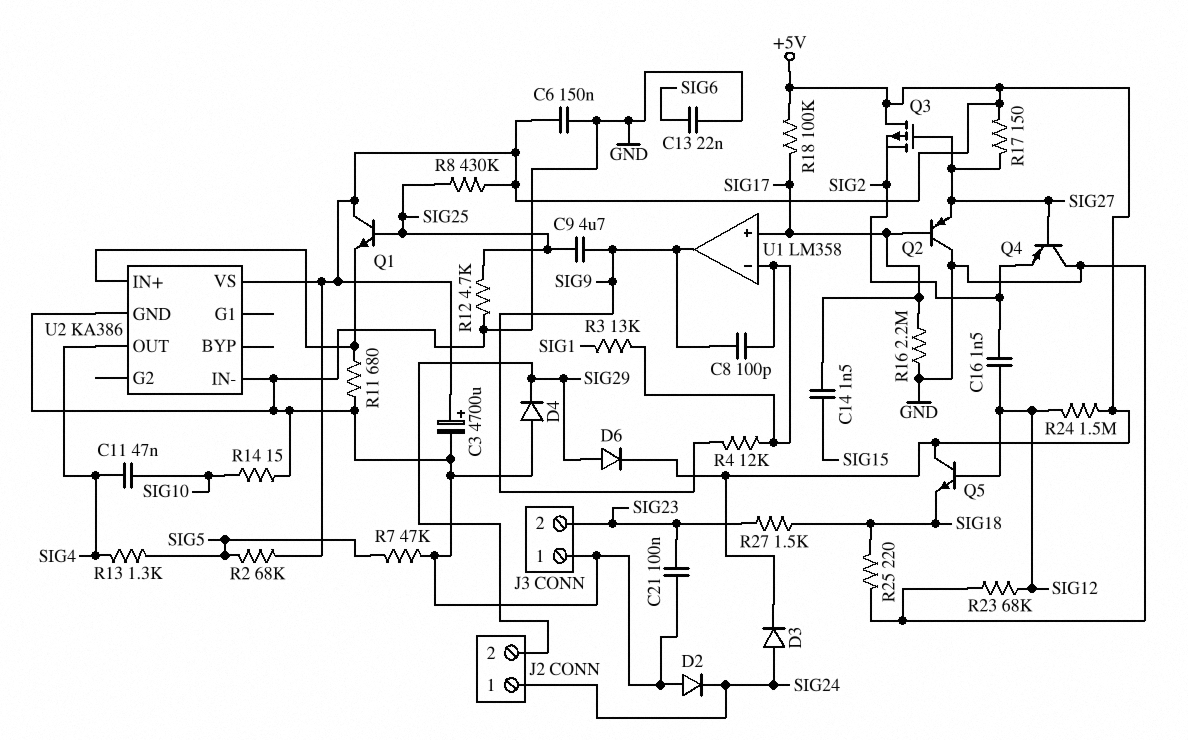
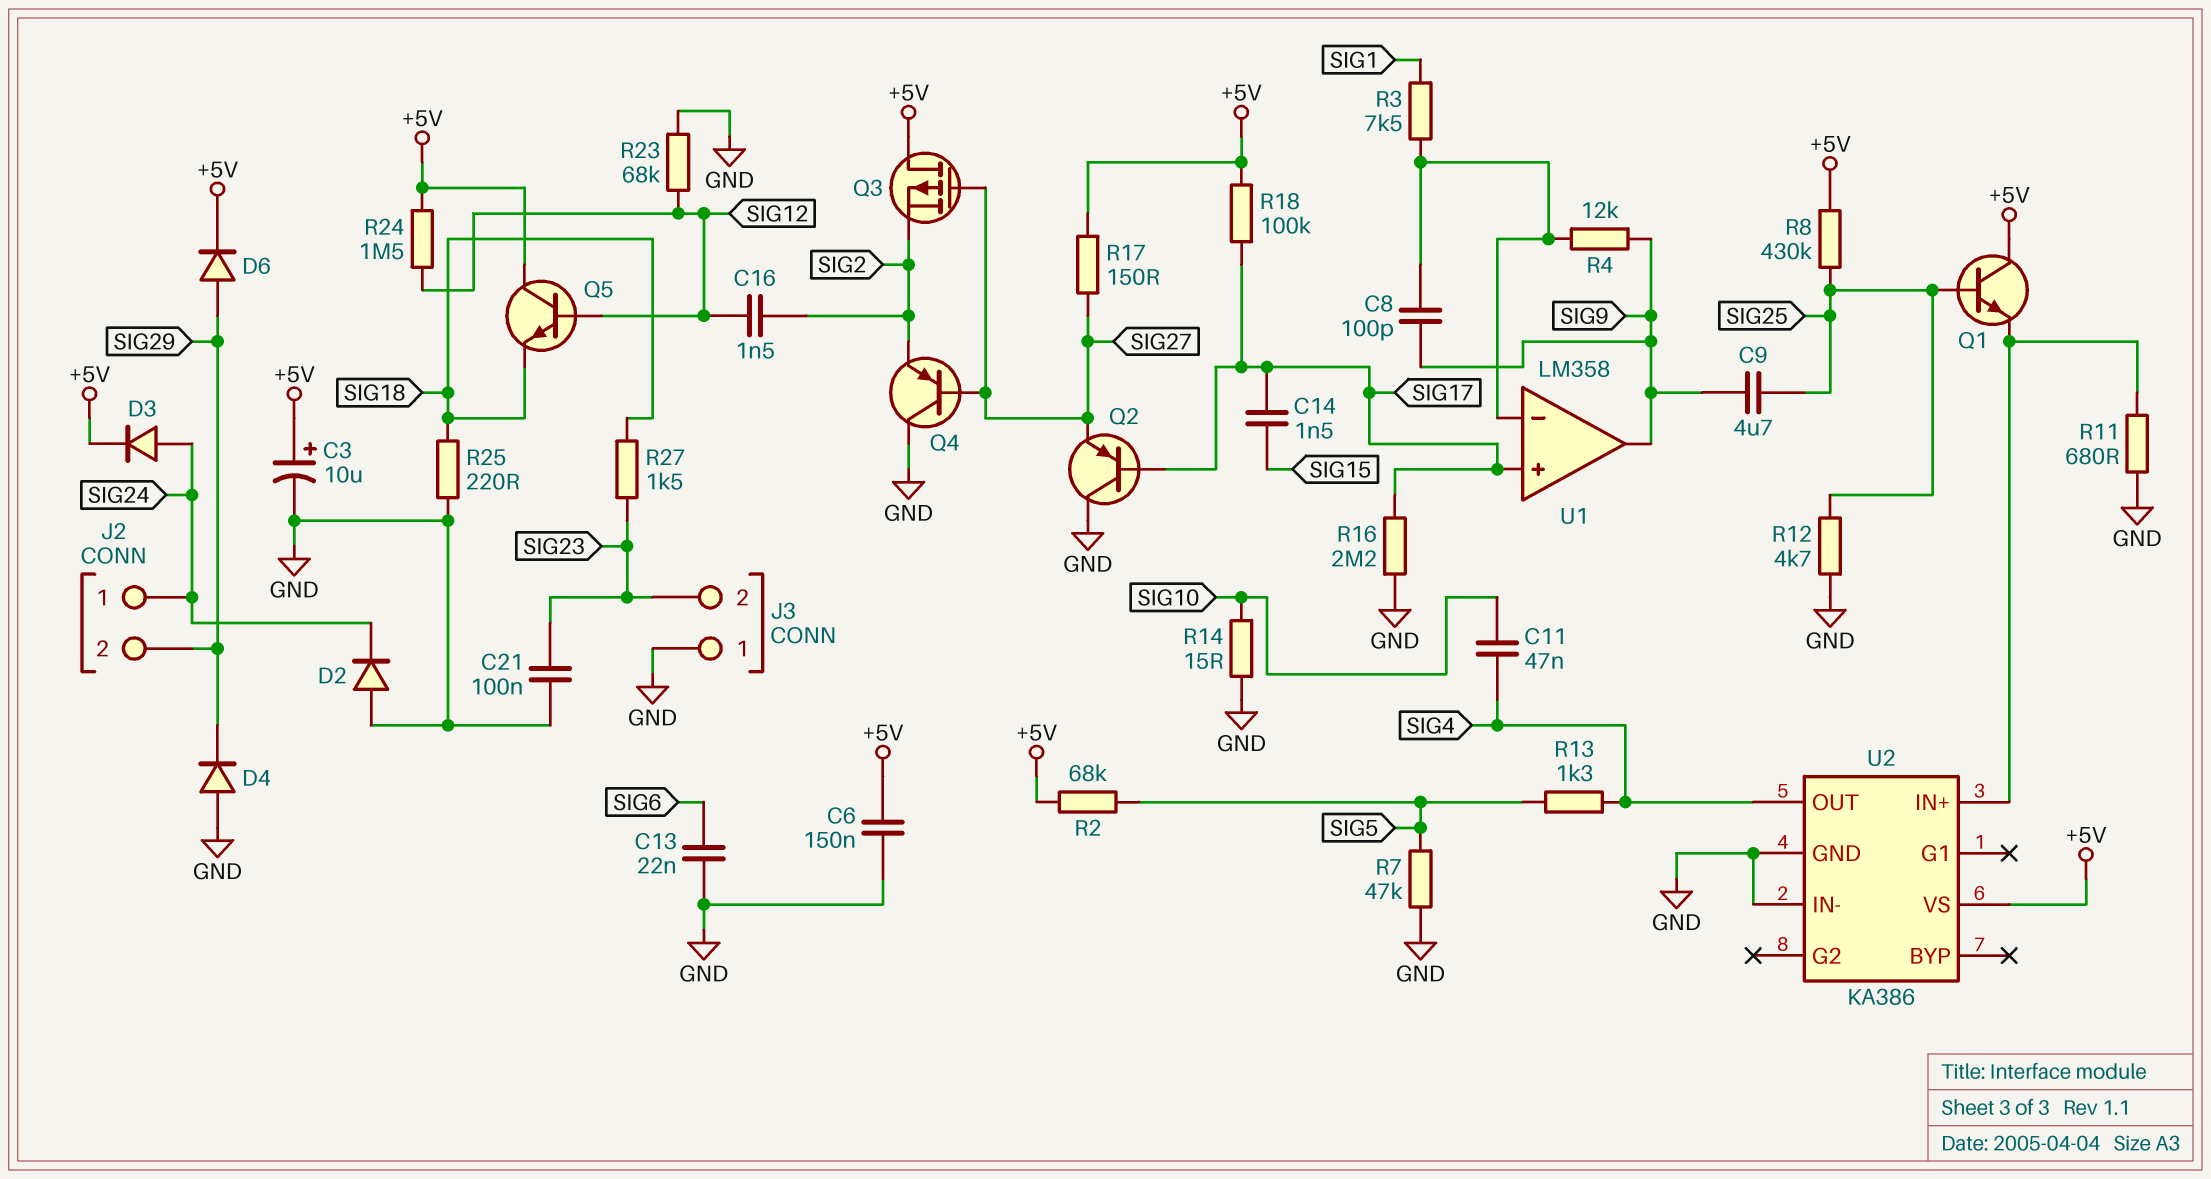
C3: 4700uF (plus +5V, minus GND) -> 10uF (plus +5V, minus GND)
R3: 13k (SIG1, U1/in-) -> 7.5k (SIG1, U1/in-)

